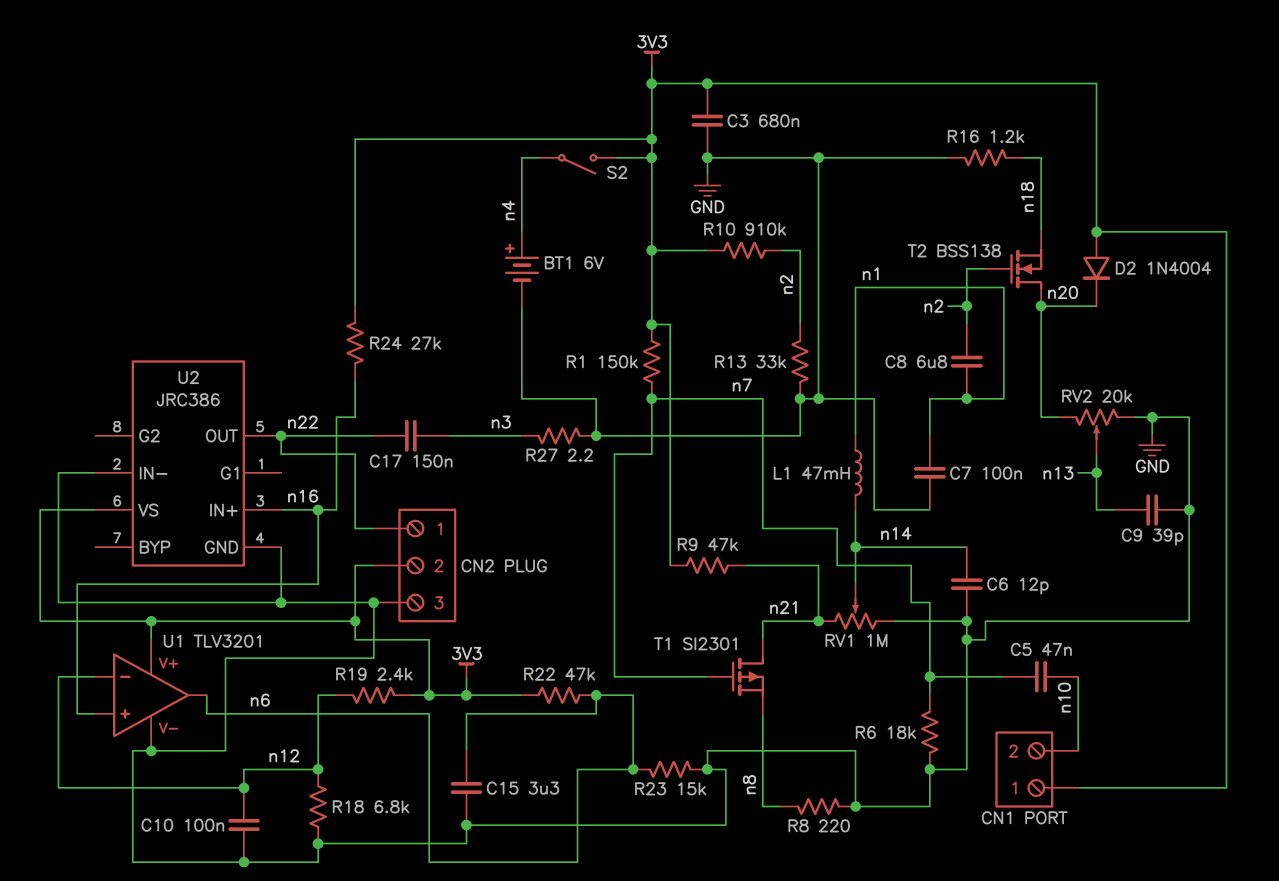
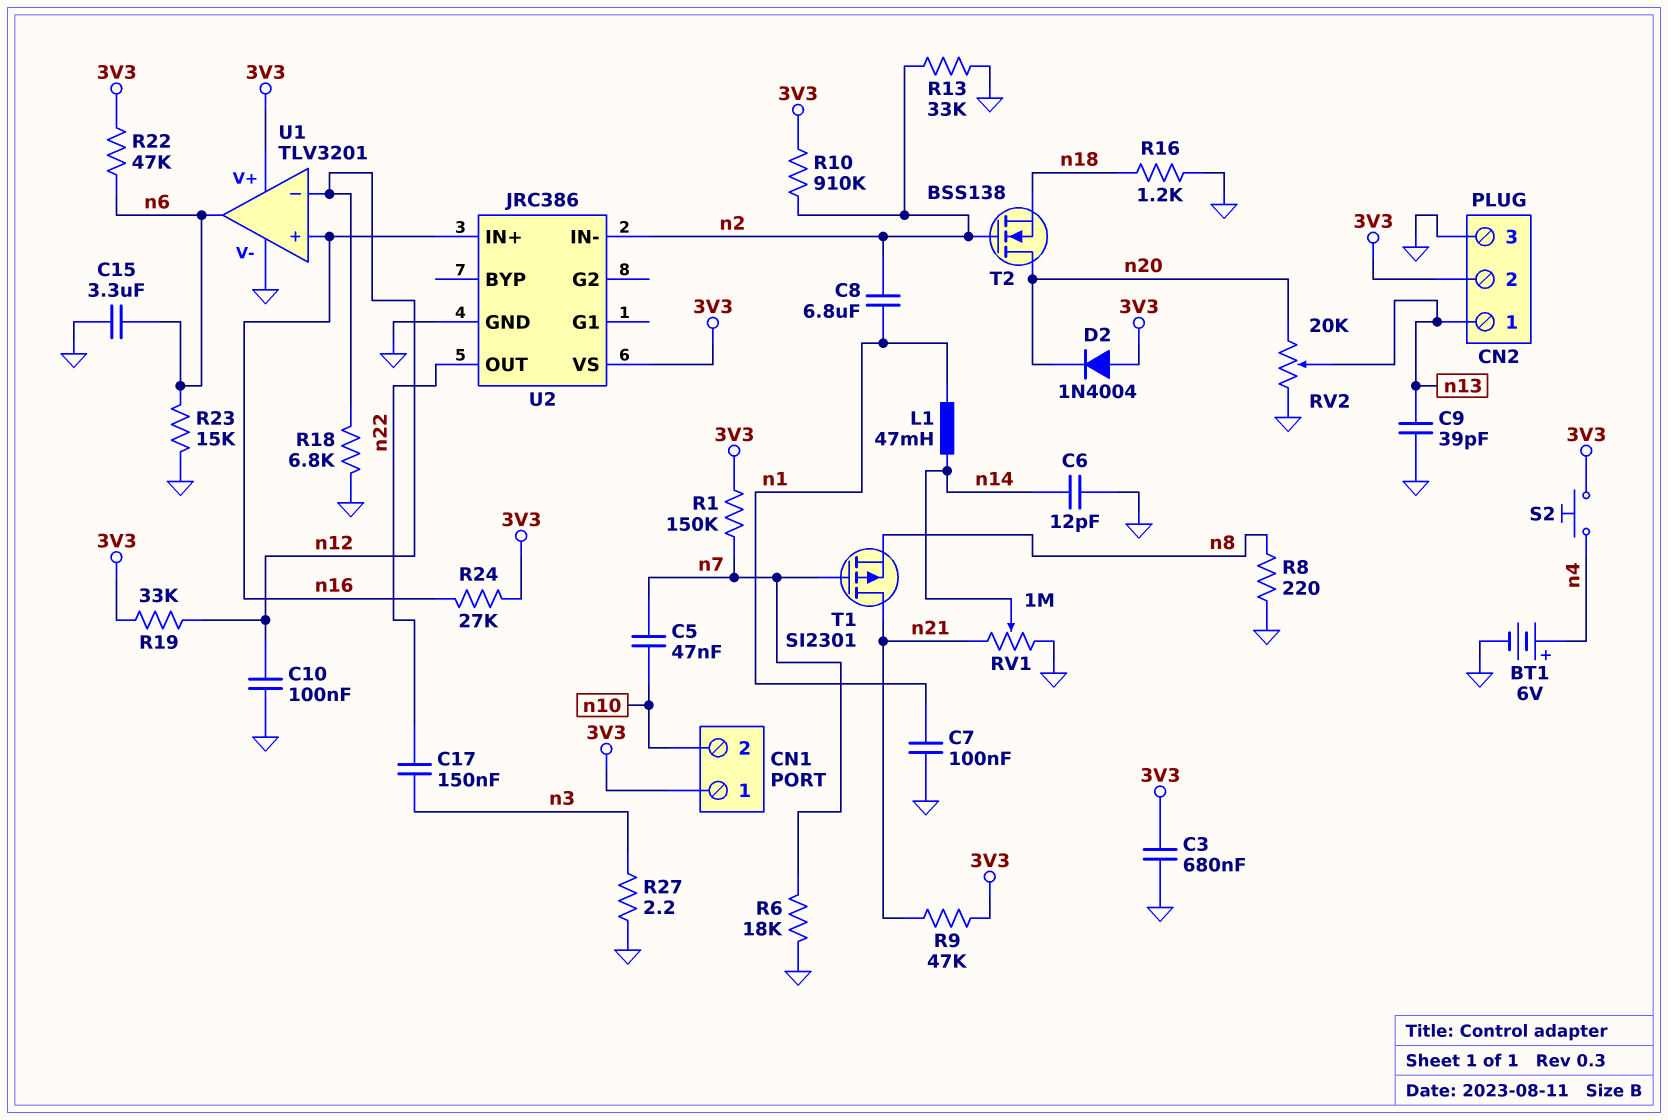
CN2 pin 1: n22 -> n13
R19: 2.4k (3V3, n12) -> 33k (3V3, n12)
S2: switch (3V3, n4) -> button (3V3, n4)
U2 pin IN-: GND -> n2

